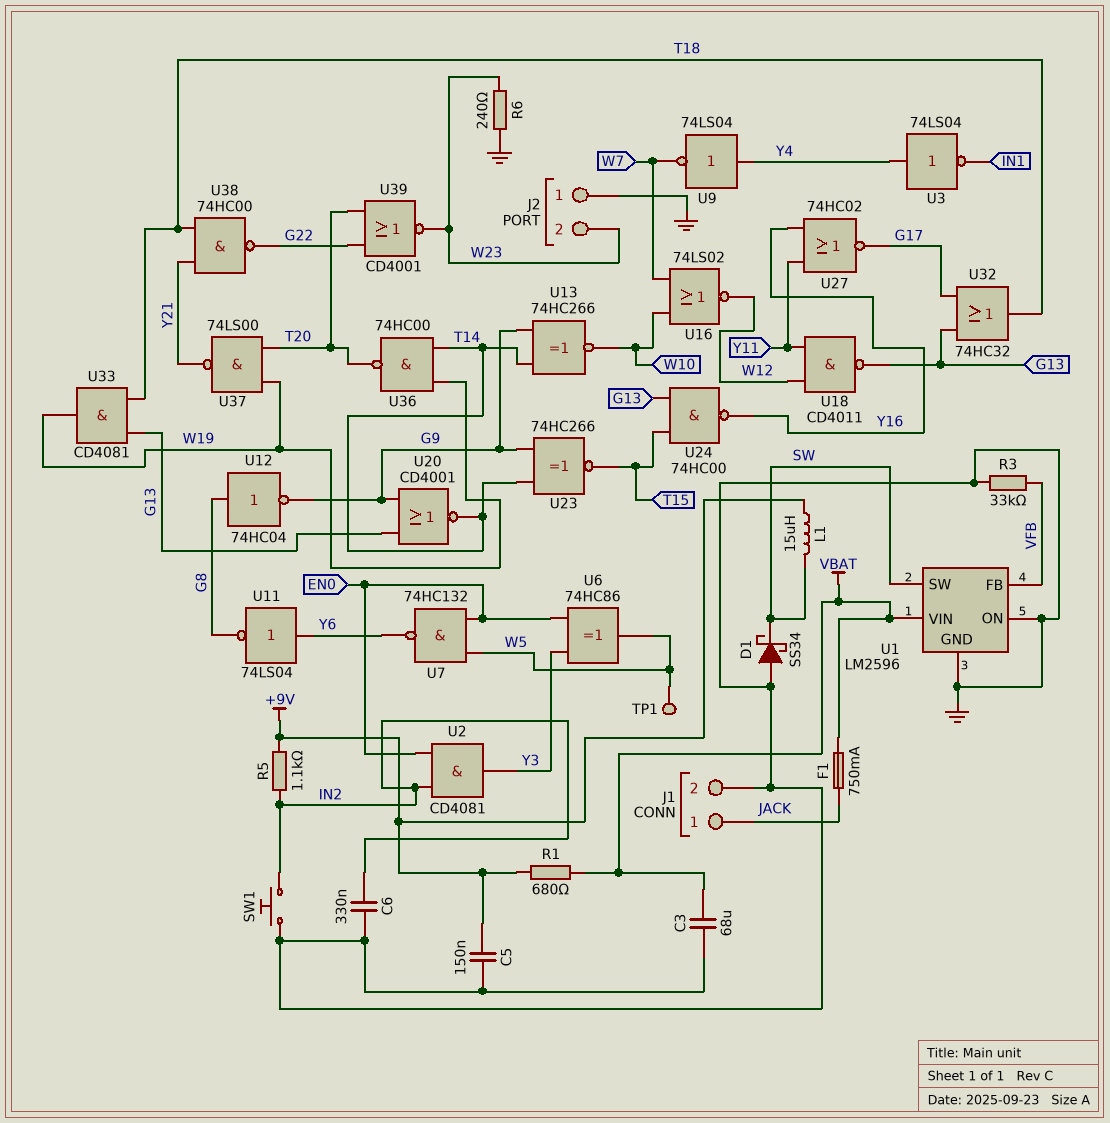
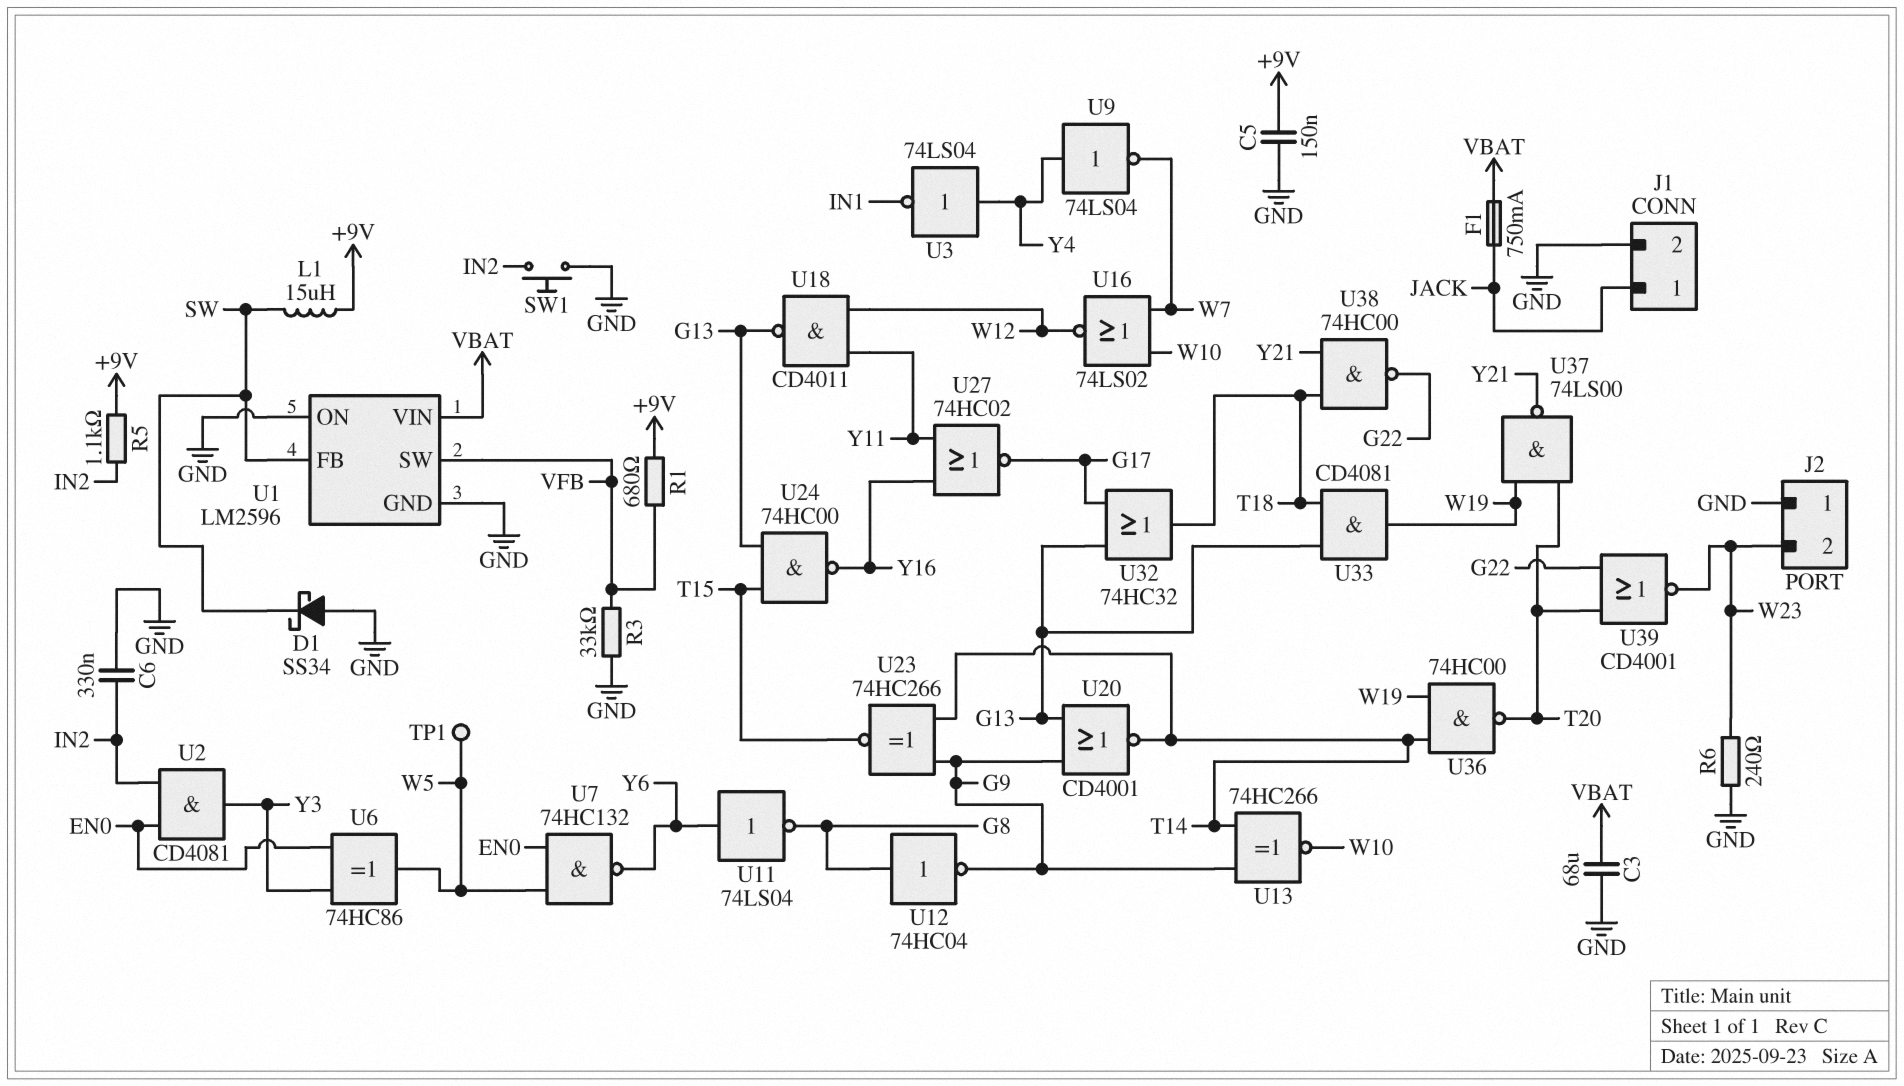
R1: 680 (+9V, VBAT) -> 680 (+9V, VFB)
U1 pin FB: VFB -> SW
U1 pin SW: SW -> VFB

